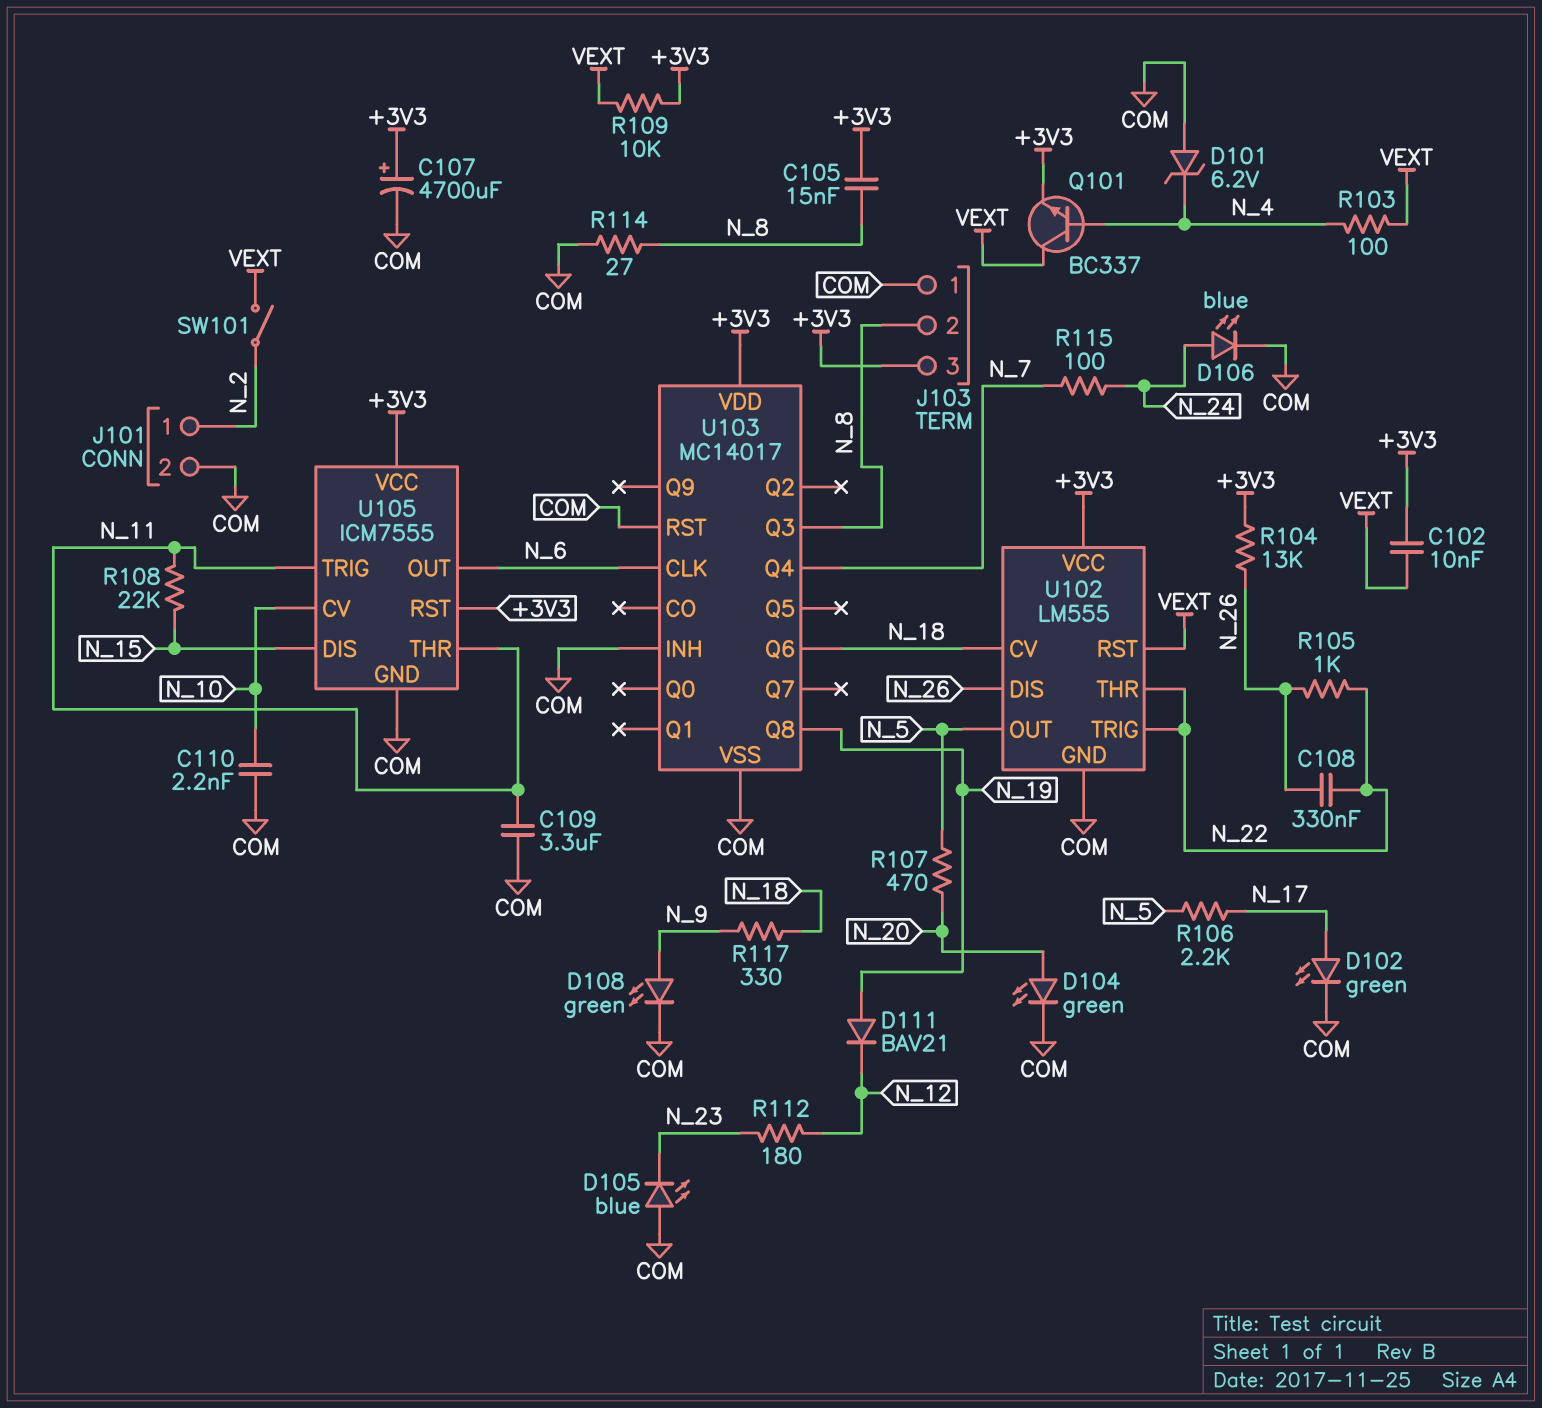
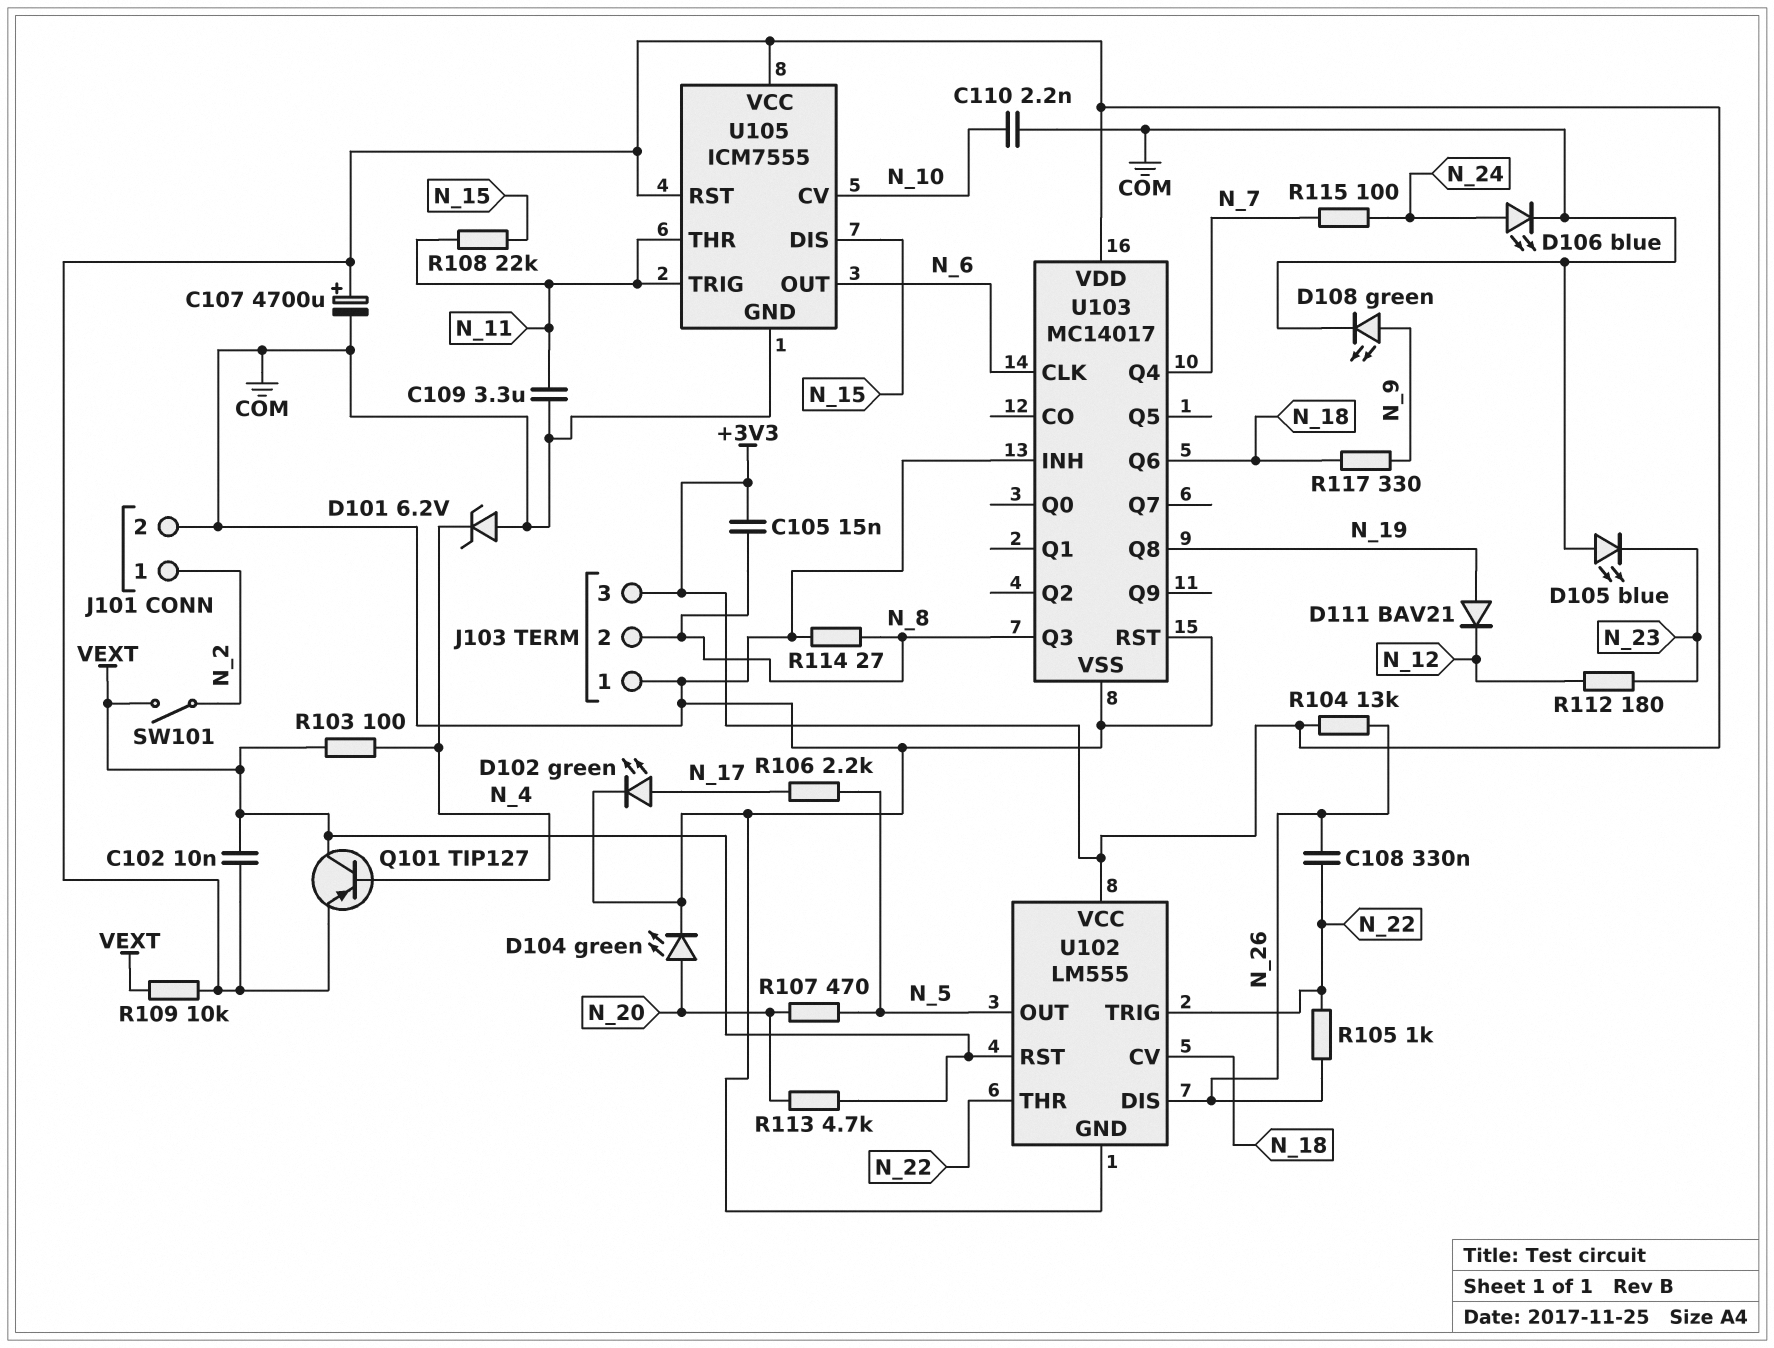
Q101: NPN BC337 (B N_4, C VEXT, E +3V3) -> PNP TIP127 (B N_4, C VEXT, E +3V3)
R113: none -> 4.7k (N_20, VEXT)

